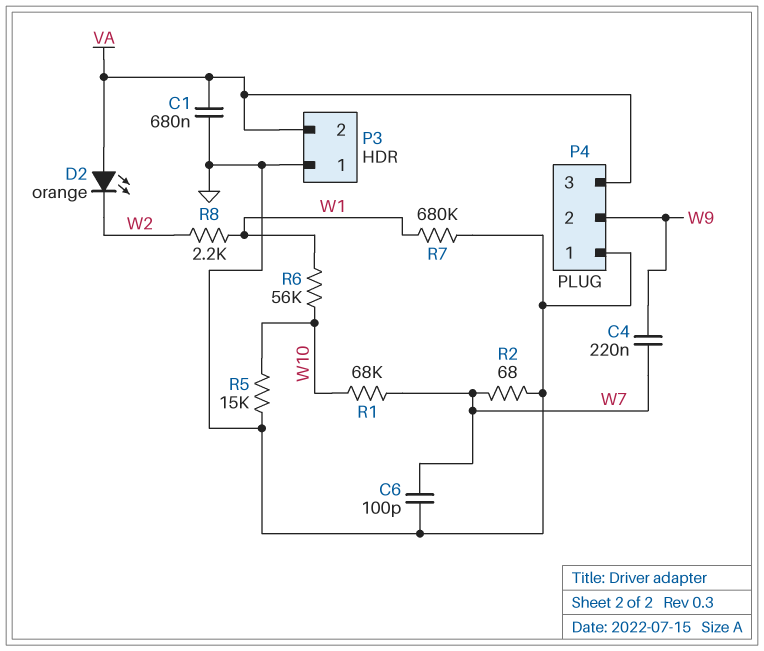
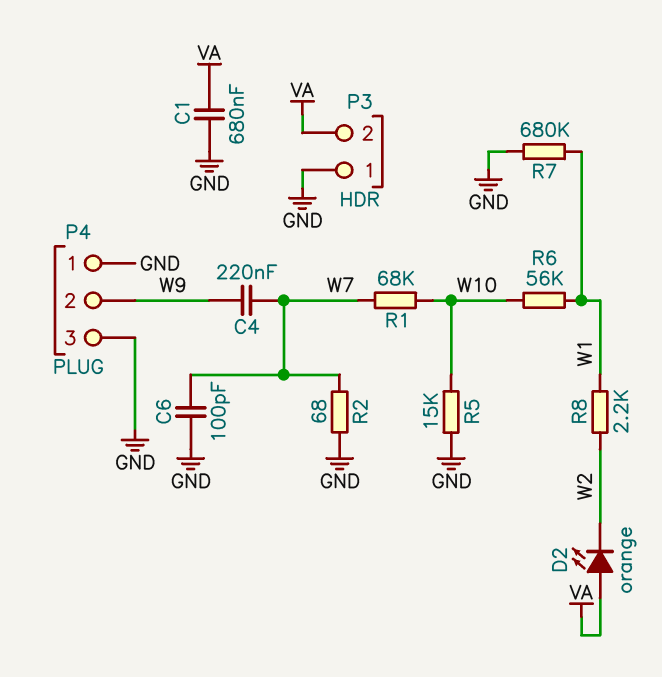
P4 pin 3: VA -> GND

